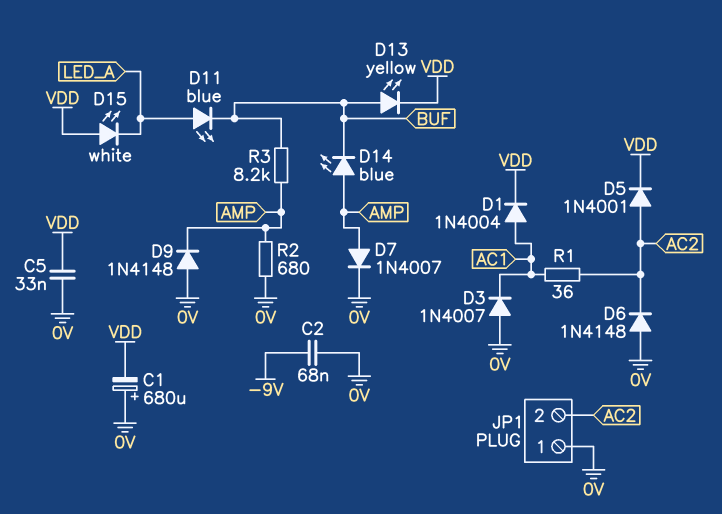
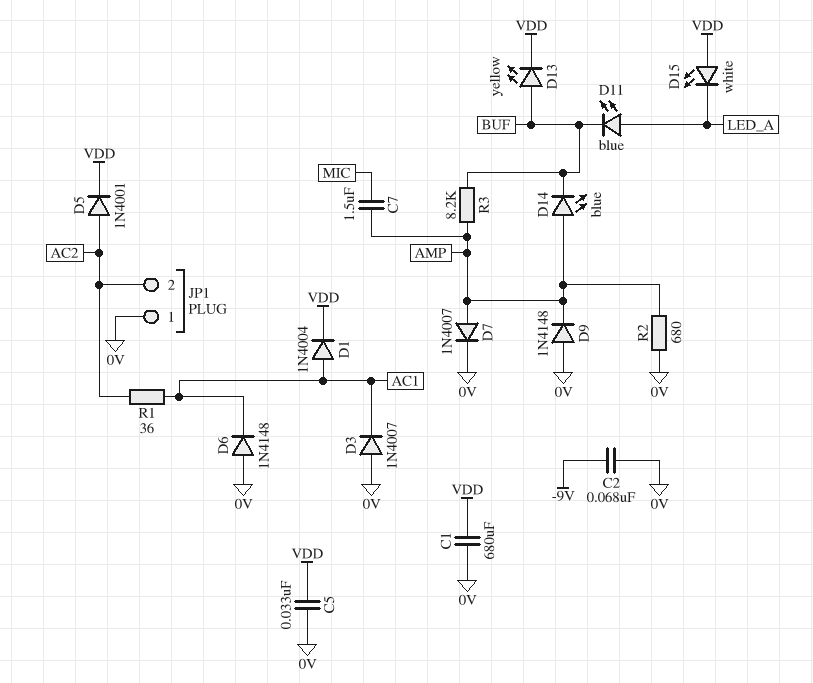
C1: 680uF (plus 0V, minus VDD) -> 680uF (0V, VDD)
C7: none -> 1.5uF (AMP, MIC)
D6: diode 1N4148 (A 0V, K AC2) -> diode 1N4148 (A 0V, K AC1)

